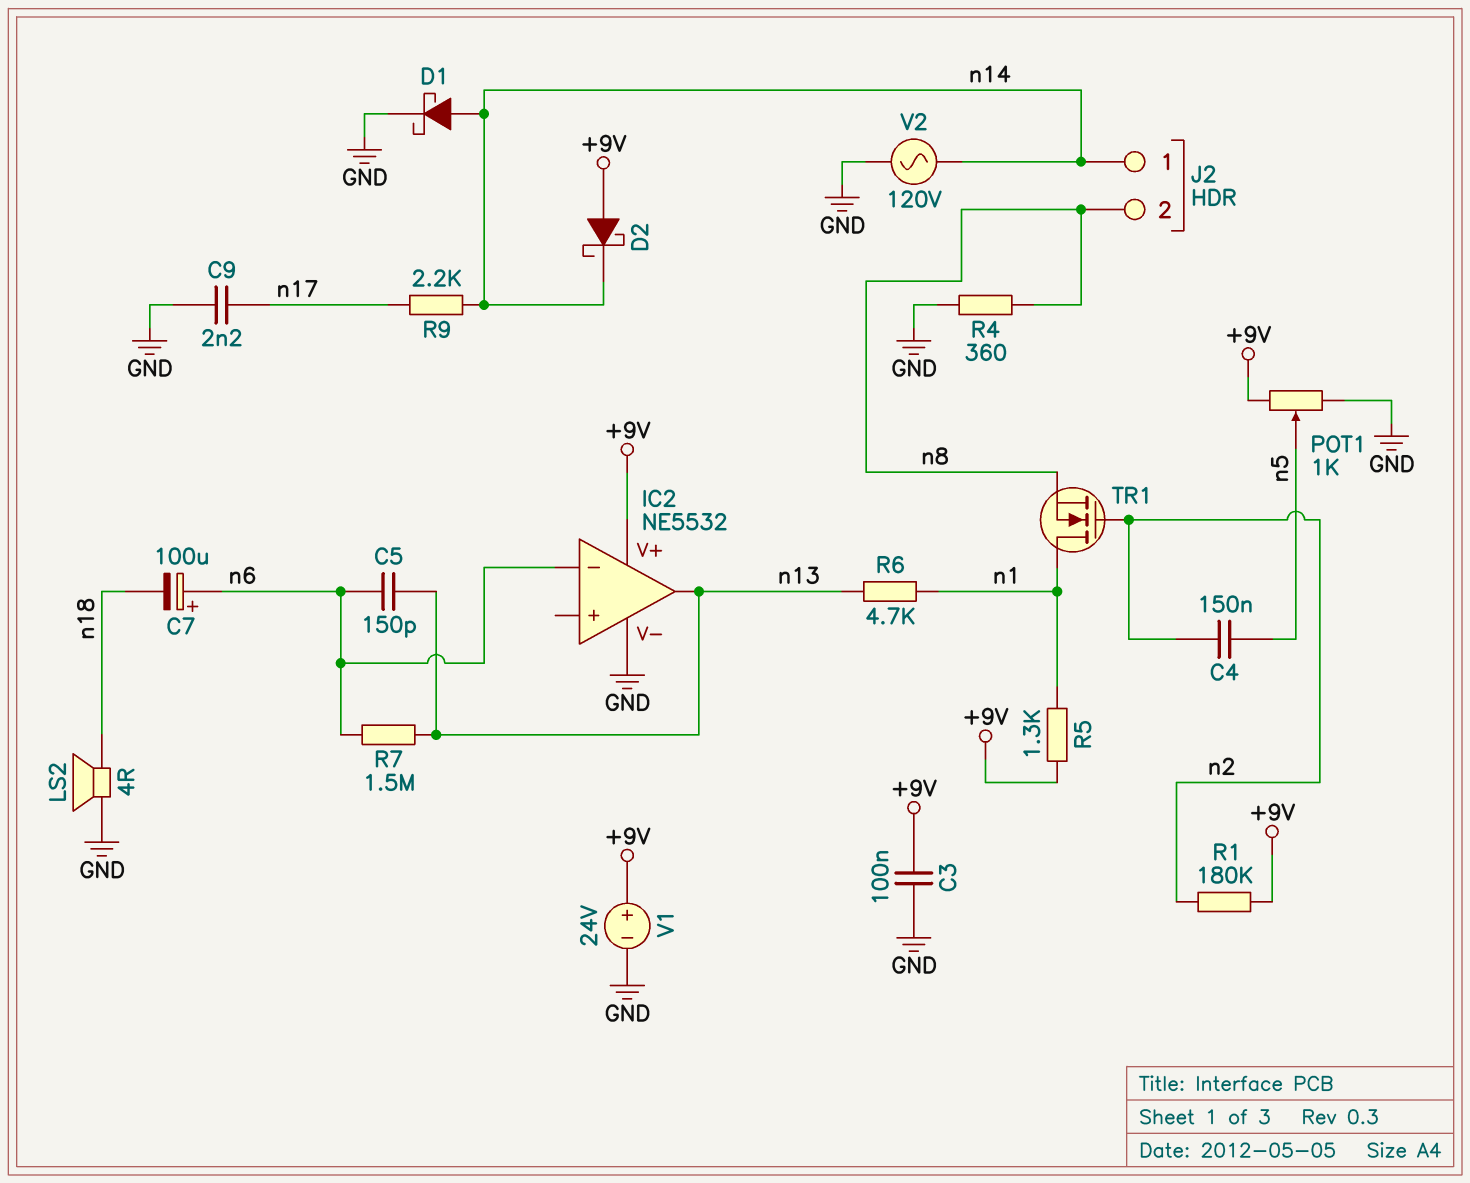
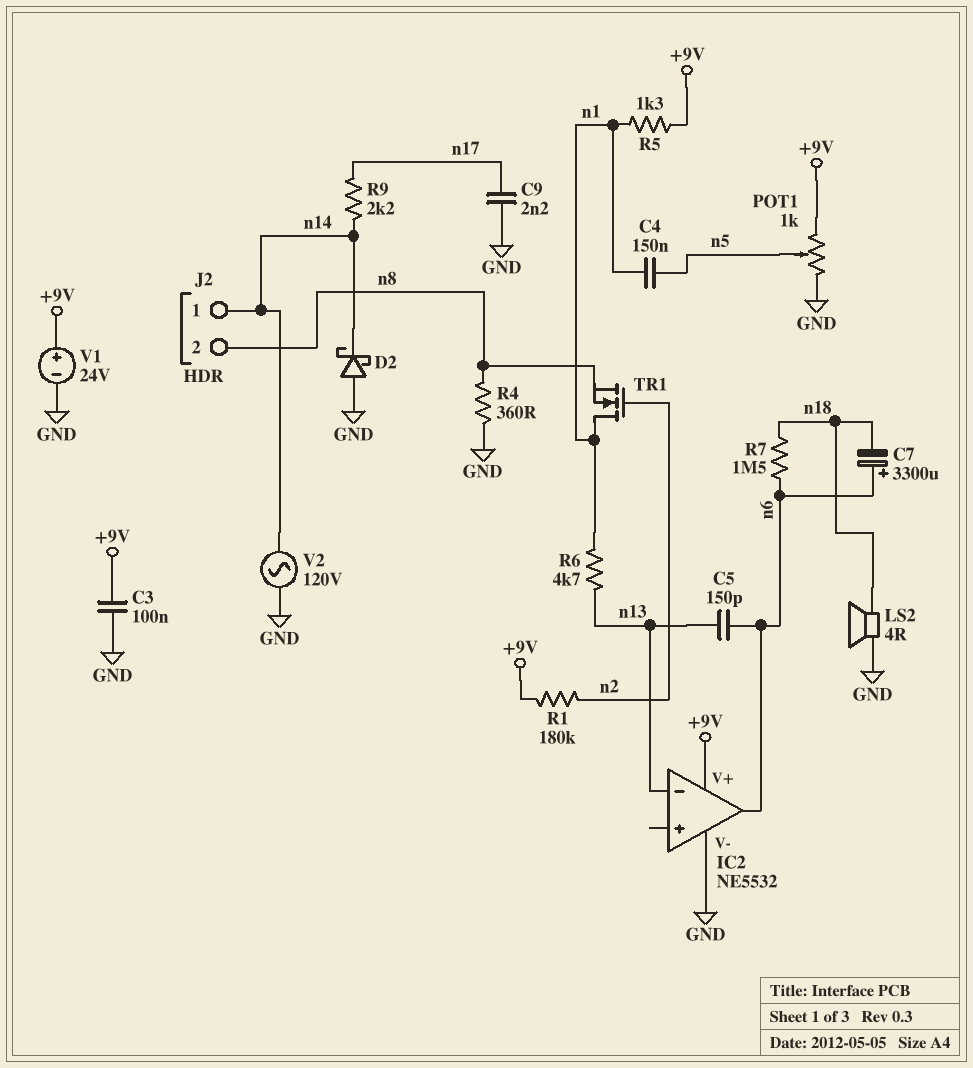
C4: 150nF (n2, n5) -> 150nF (n1, n5)
C7: 100uF (plus n6, minus n18) -> 3300uF (plus n6, minus n18)
D1: schottky (A n14, K GND) -> none
D2: schottky (A +9V, K n14) -> schottky (A GND, K n14)
IC2 pin in-: n6 -> n13
IC2 pin out: n13 -> n6
R7: 1.5M (n6, n13) -> 1.5M (n6, n18)

